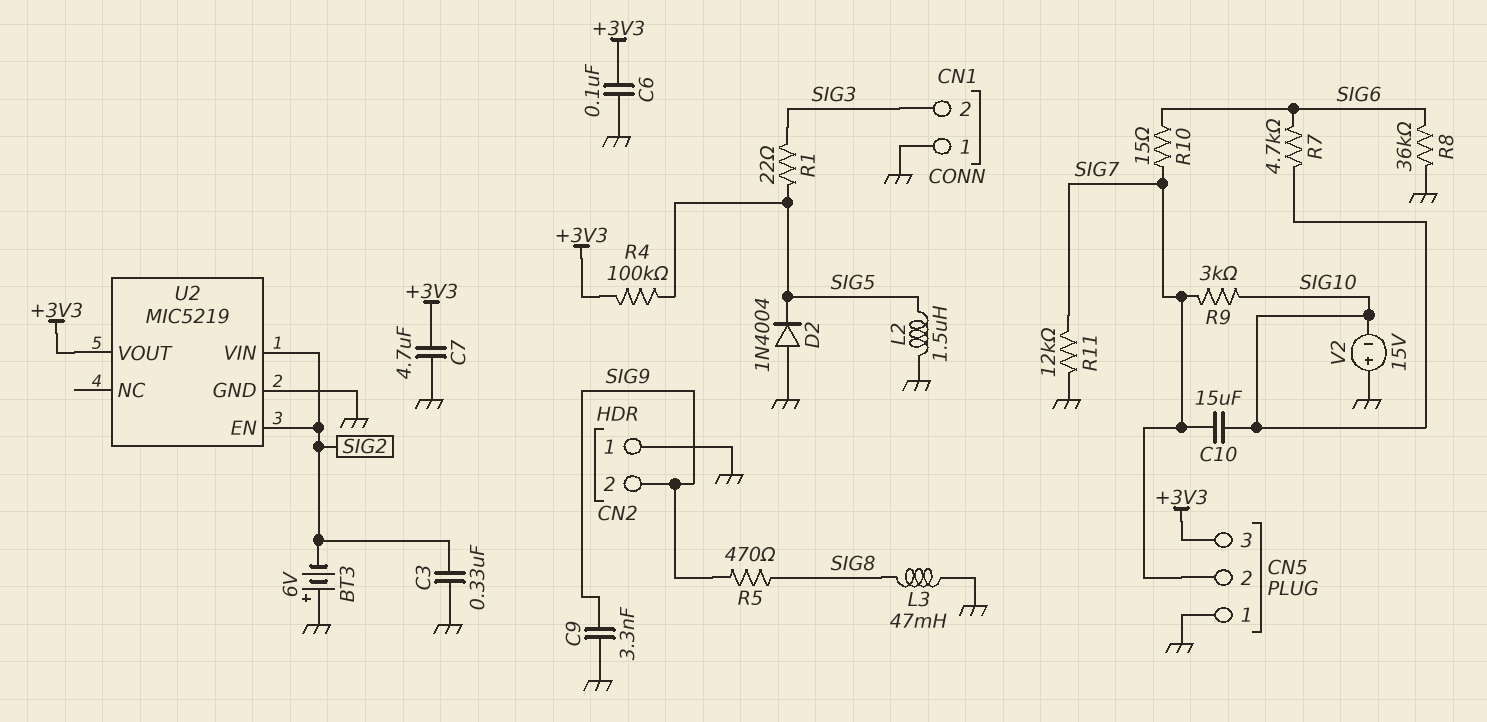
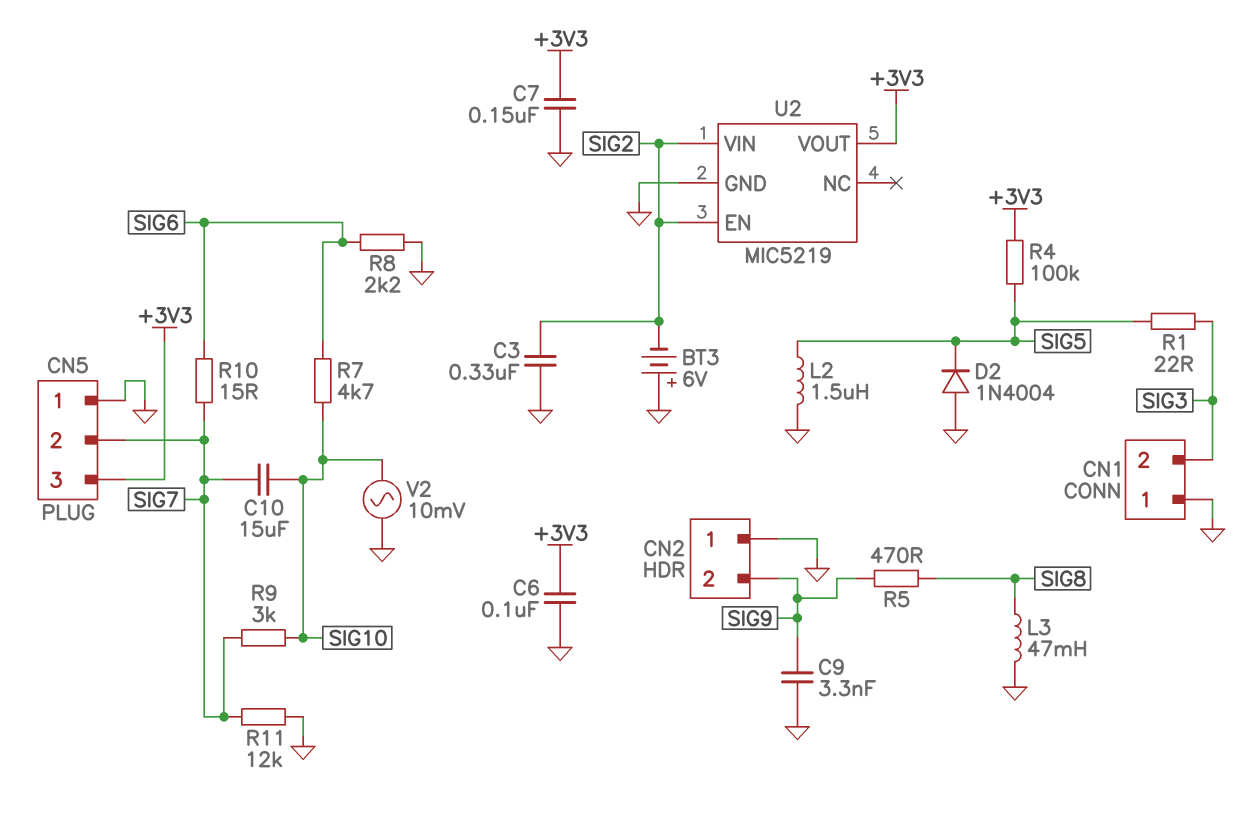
C7: 4.7uF (+3V3, GND) -> 150nF (+3V3, GND)
R8: 36k (GND, SIG6) -> 2.2k (GND, SIG6)
V2: 15V (plus GND, minus SIG10) -> AC 10mV (GND, SIG10)

